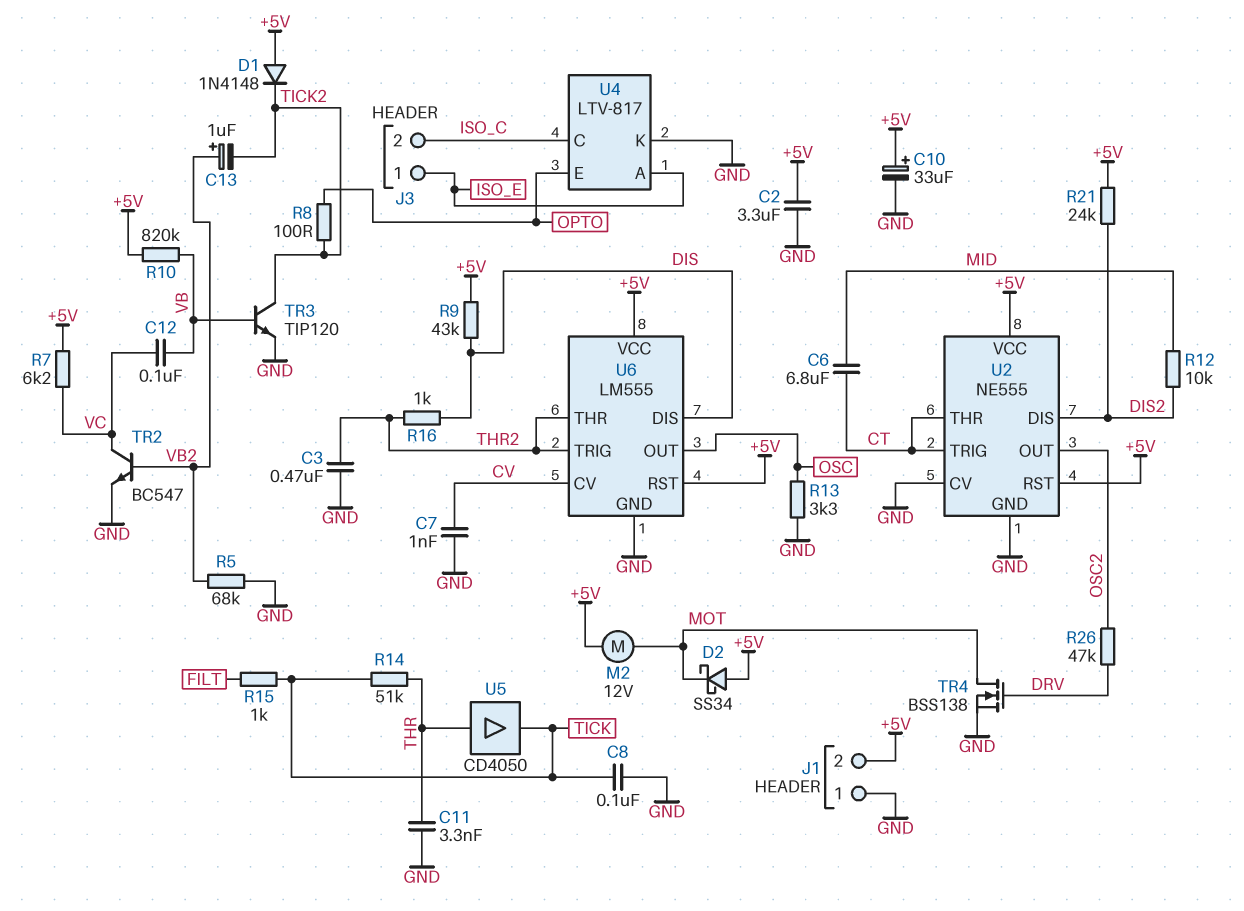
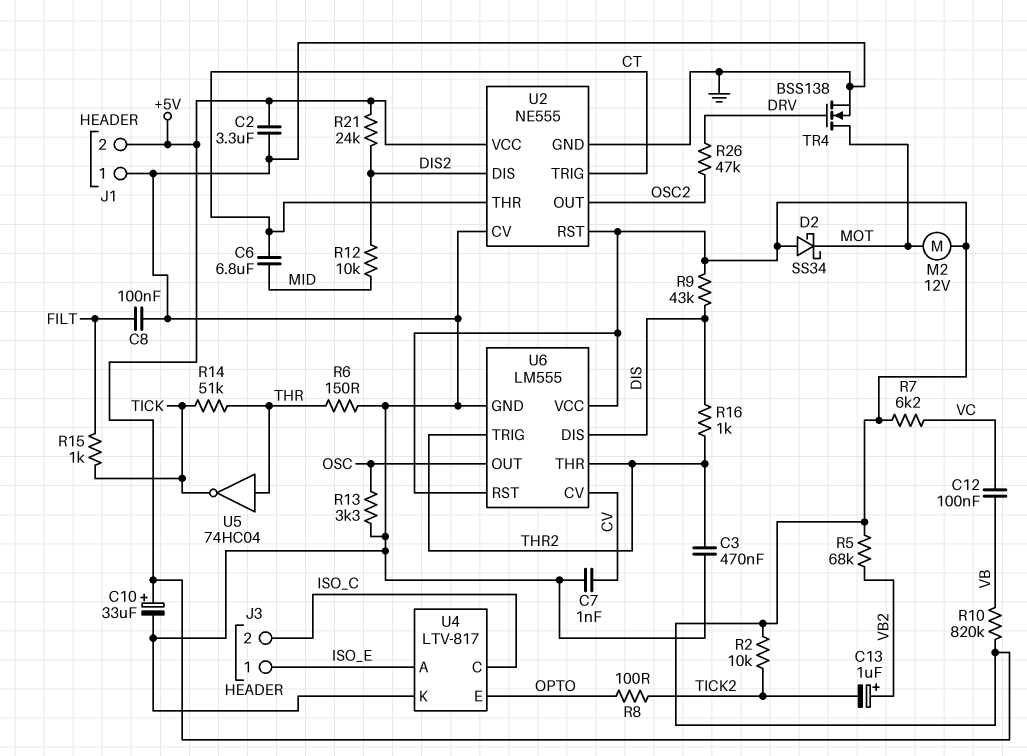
C8: 100nF (GND, TICK) -> 100nF (FILT, GND)
C11: 3.3nF (GND, THR) -> none
D1: diode 1N4148 (A +5V, K TICK2) -> none
R2: none -> 10k (+5V, TICK2)
R5: 68k (GND, VB2) -> 68k (+5V, VB2)
R6: none -> 150 (GND, THR)
TR2: NPN BC547 (B VB2, C VC, E GND) -> none
TR3: NPN TIP120 (B VB, C TICK2, E GND) -> none
U5: buffer CD4050 (in THR, out TICK) -> NOT 74HC04 (in THR, out TICK)

